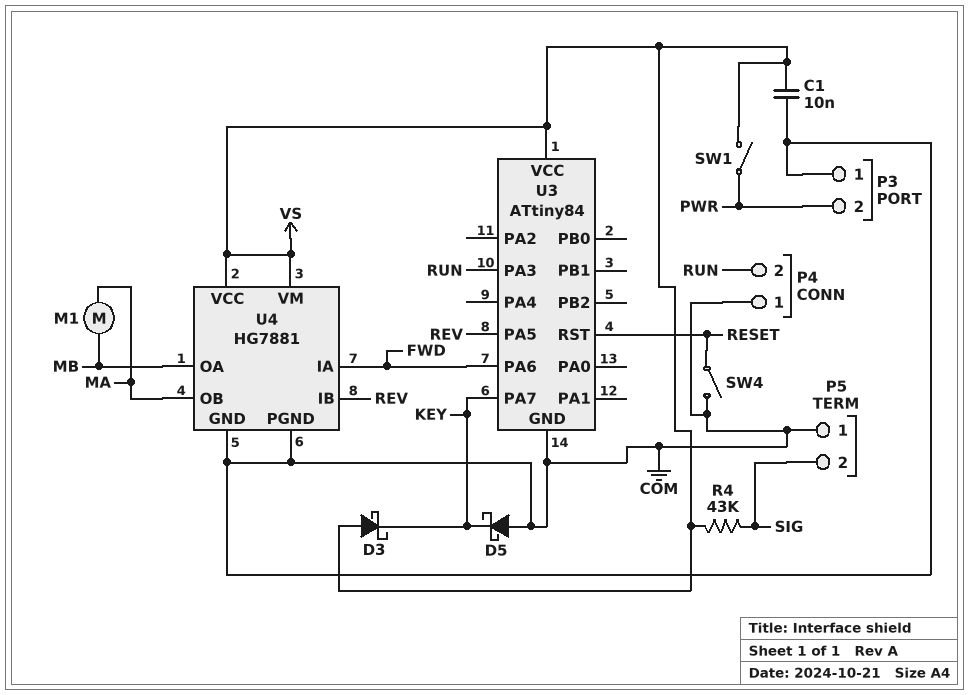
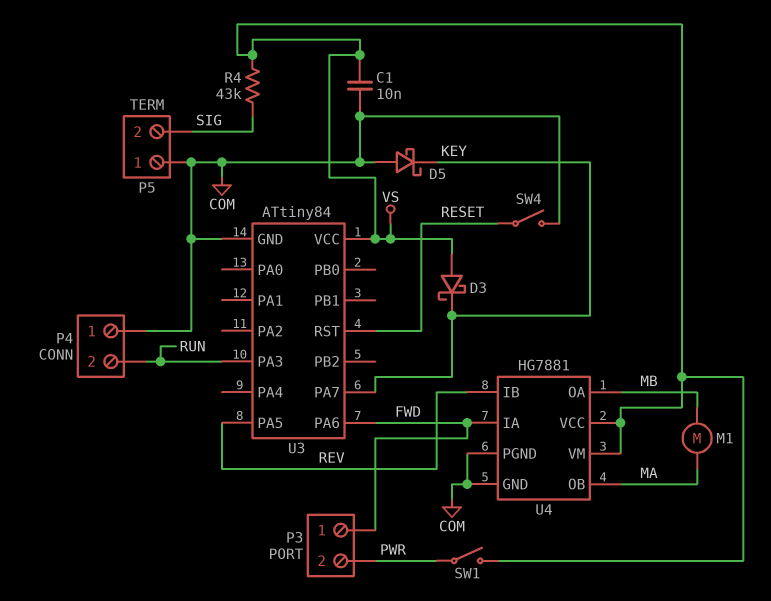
P3 pin 1: COM -> FWD

